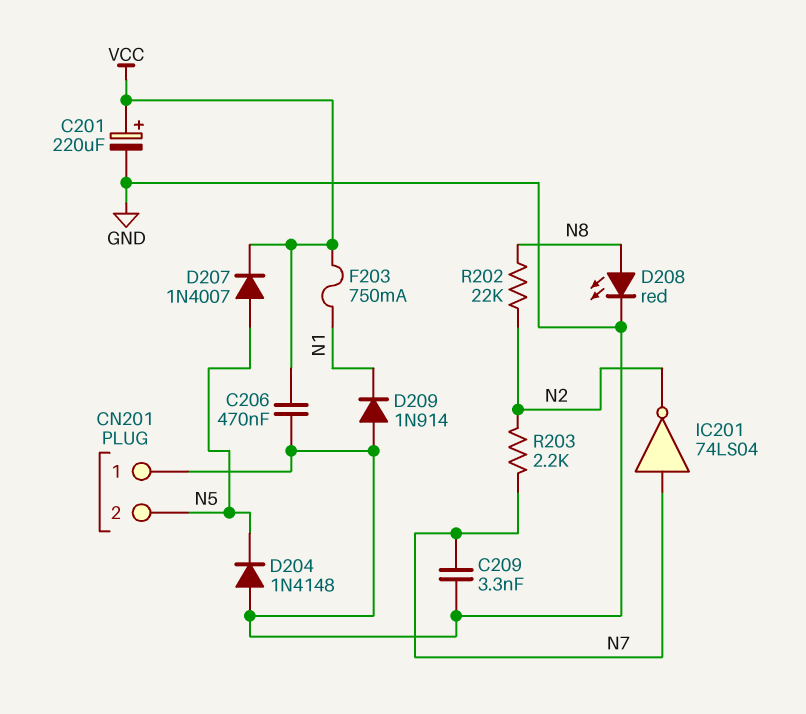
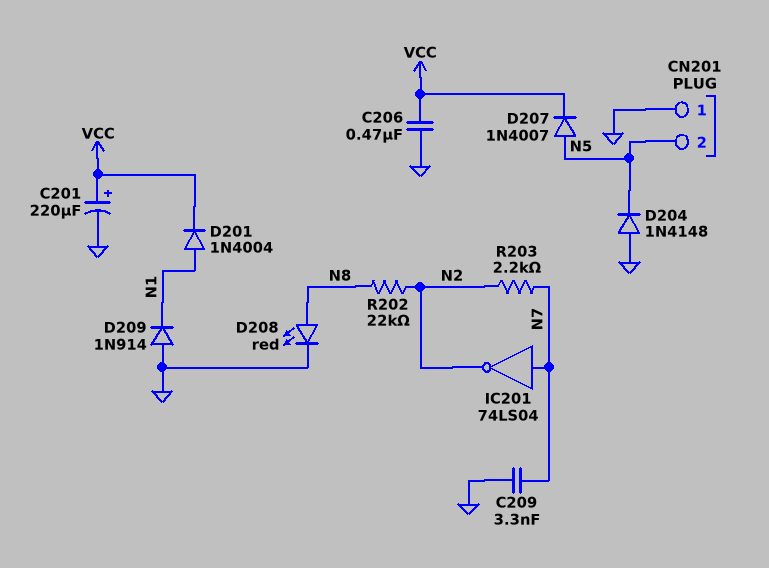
D201: none -> diode 1N4004 (A N1, K VCC)
F203: 750mA (N1, VCC) -> none

